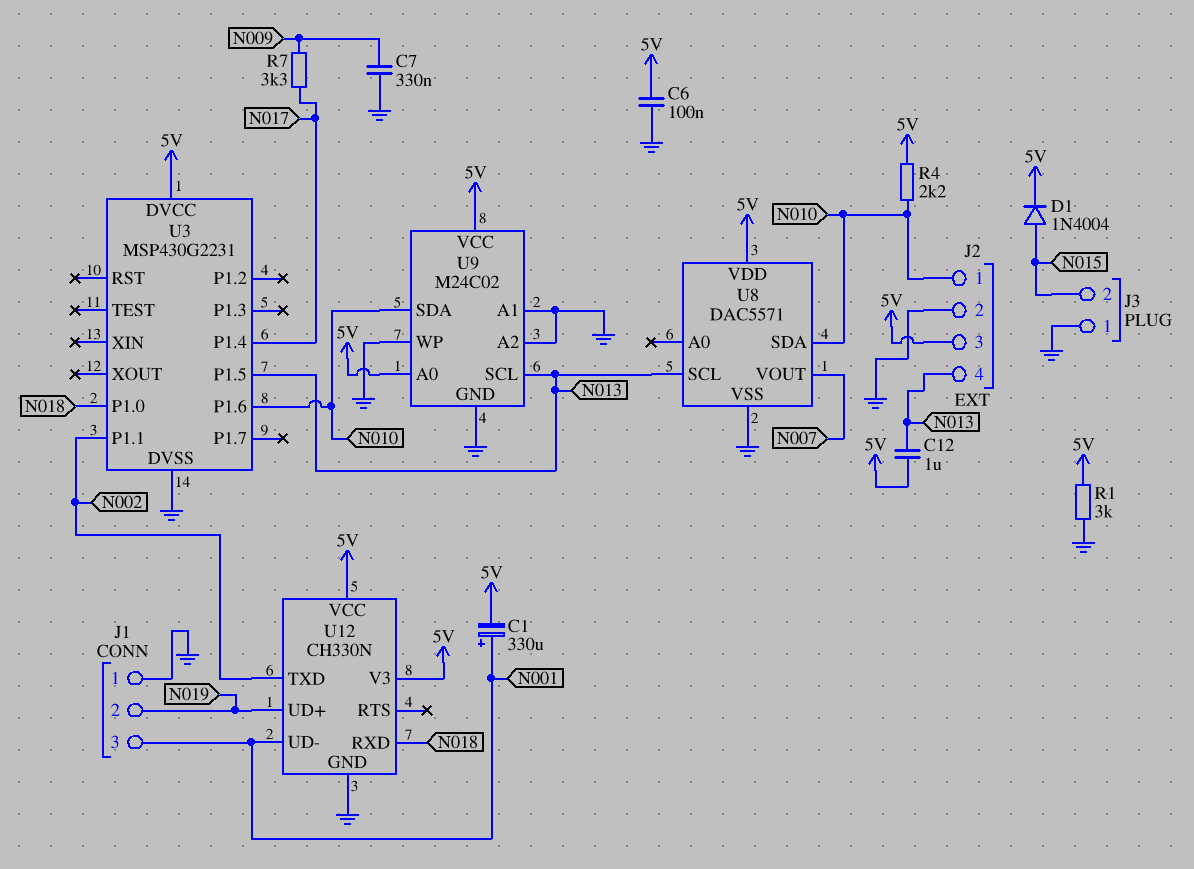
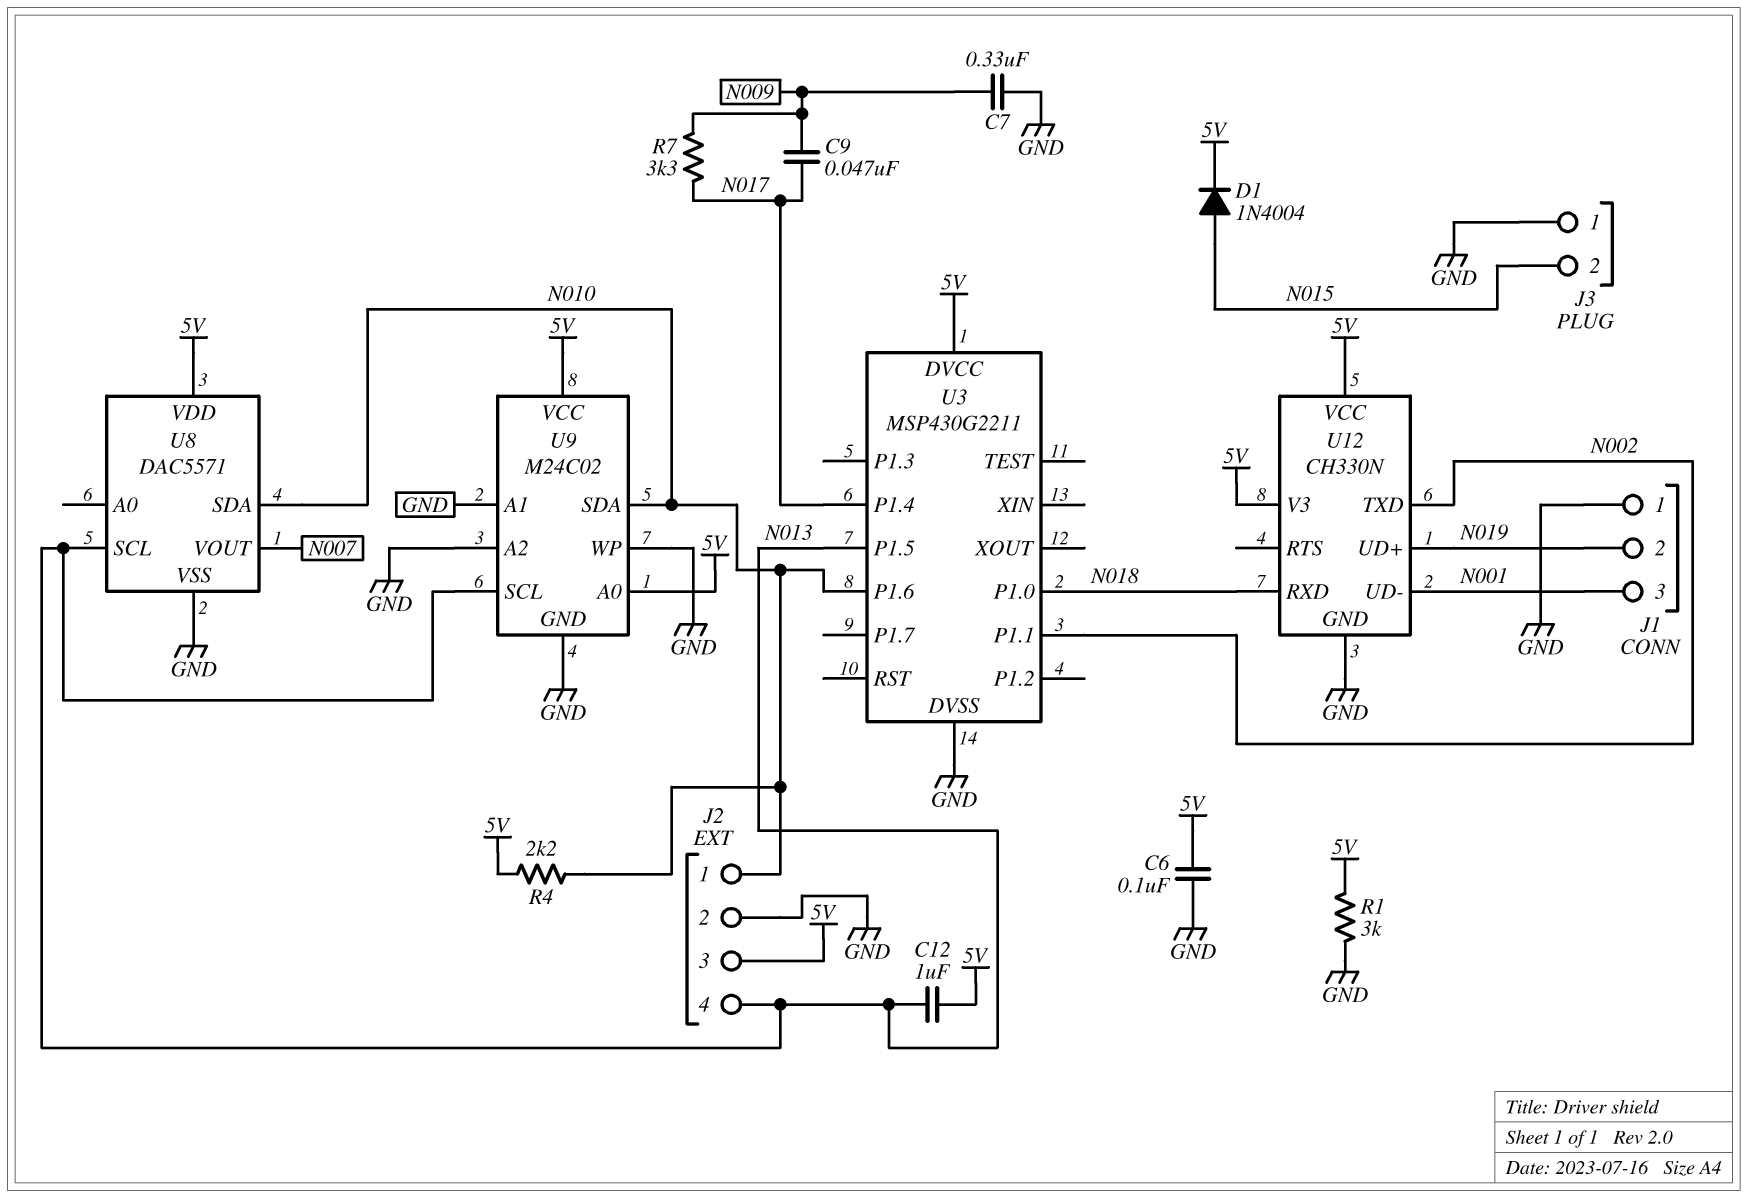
C1: 330uF (plus N001, minus 5V) -> none
C9: none -> 47nF (N009, N017)
U3: MSP430G2231 -> MSP430G2211

